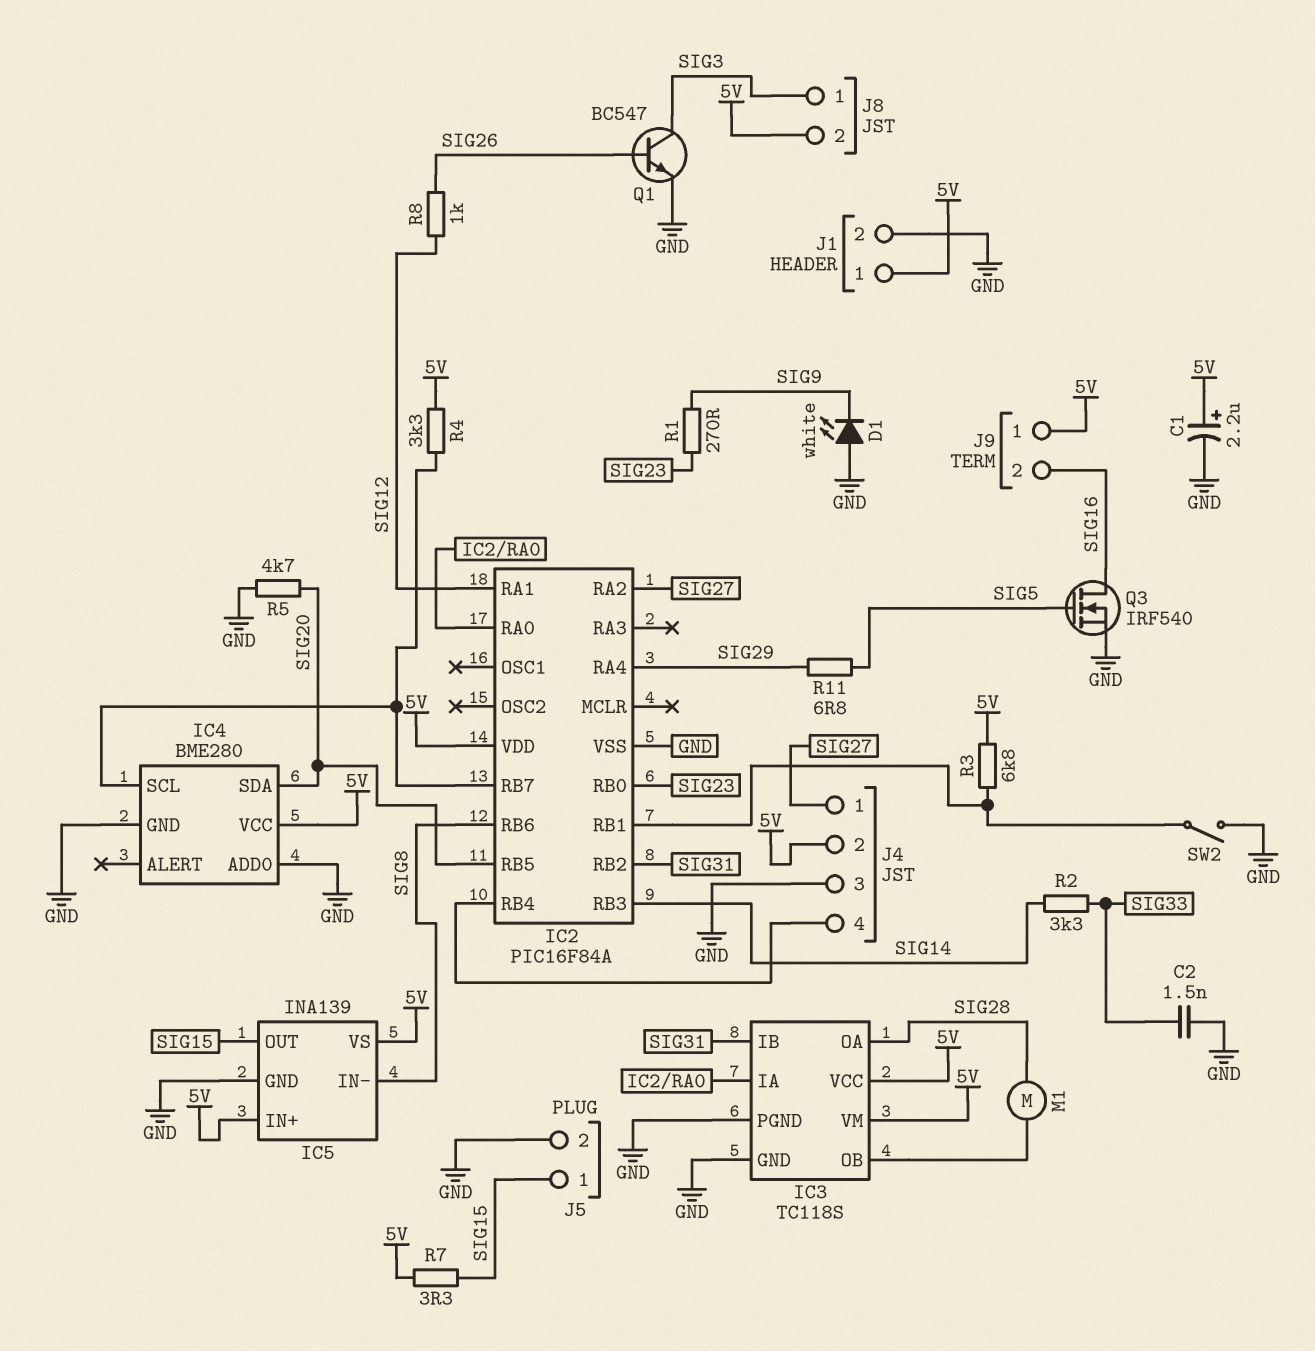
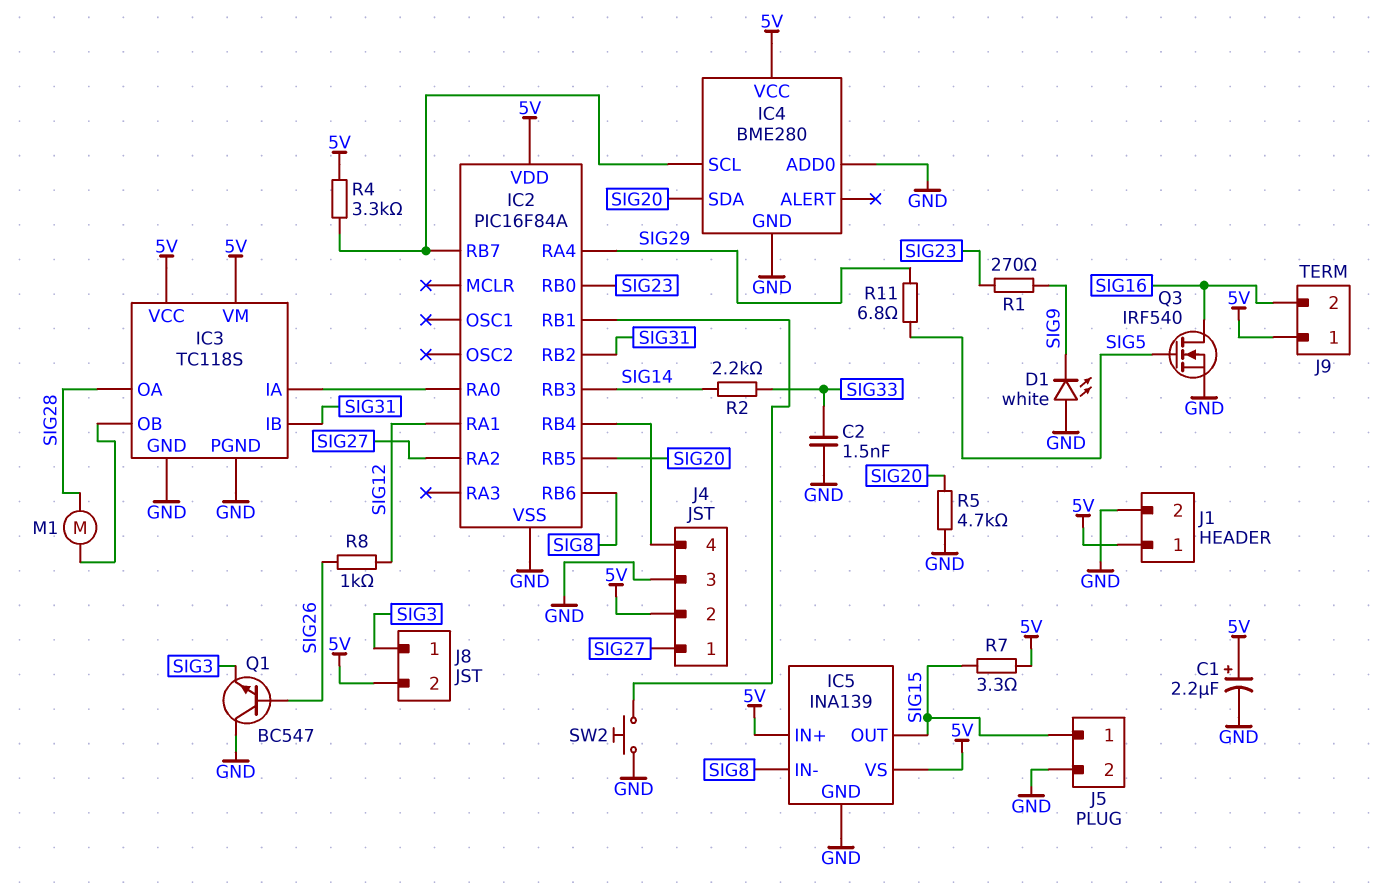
Q1: NPN BC547 (B SIG26, C SIG3, E GND) -> NPN BC547 (B SIG26, C GND, E SIG3)
R2: 3.3k (SIG14, SIG33) -> 2.2k (SIG14, SIG33)
R3: 6.8k (5V, IC2/RB1) -> none
SW2: switch (GND, IC2/RB1) -> button (GND, IC2/RB1)

